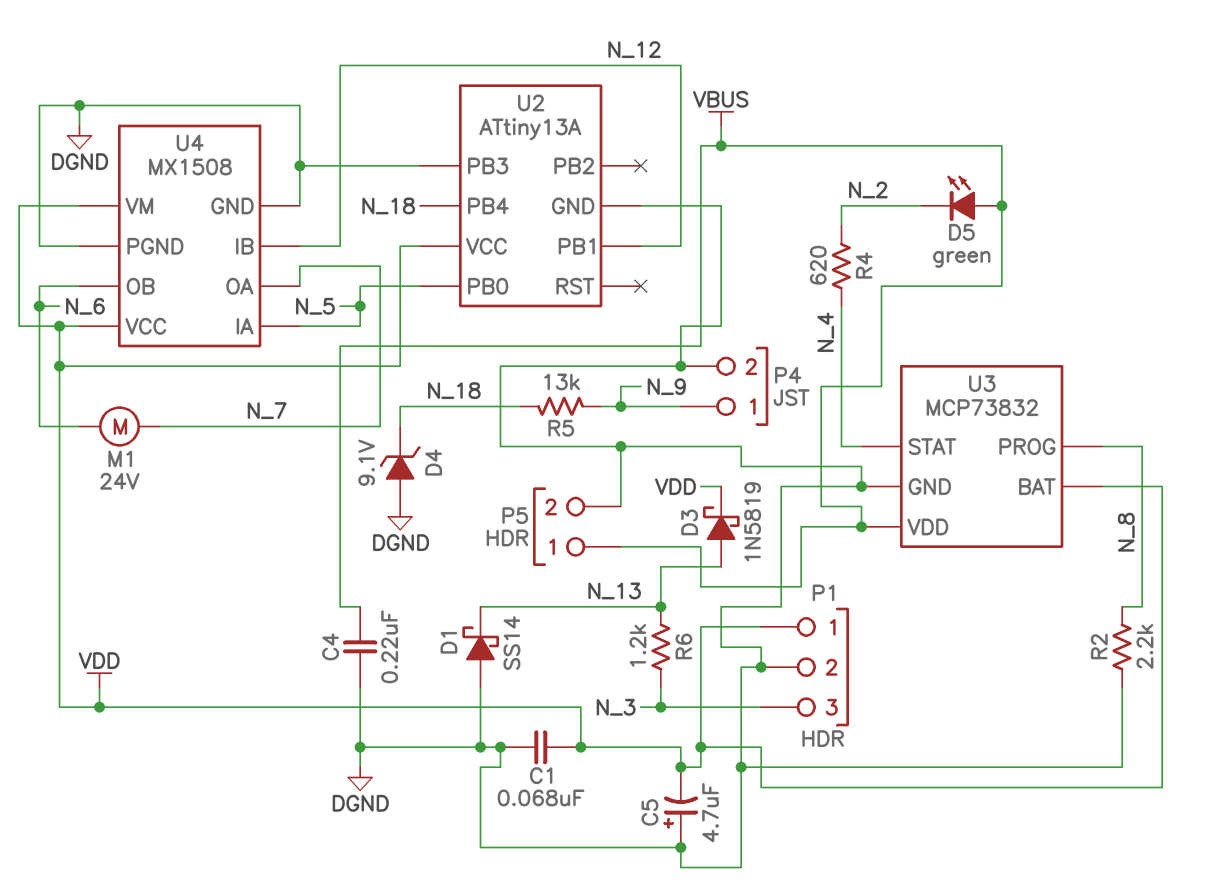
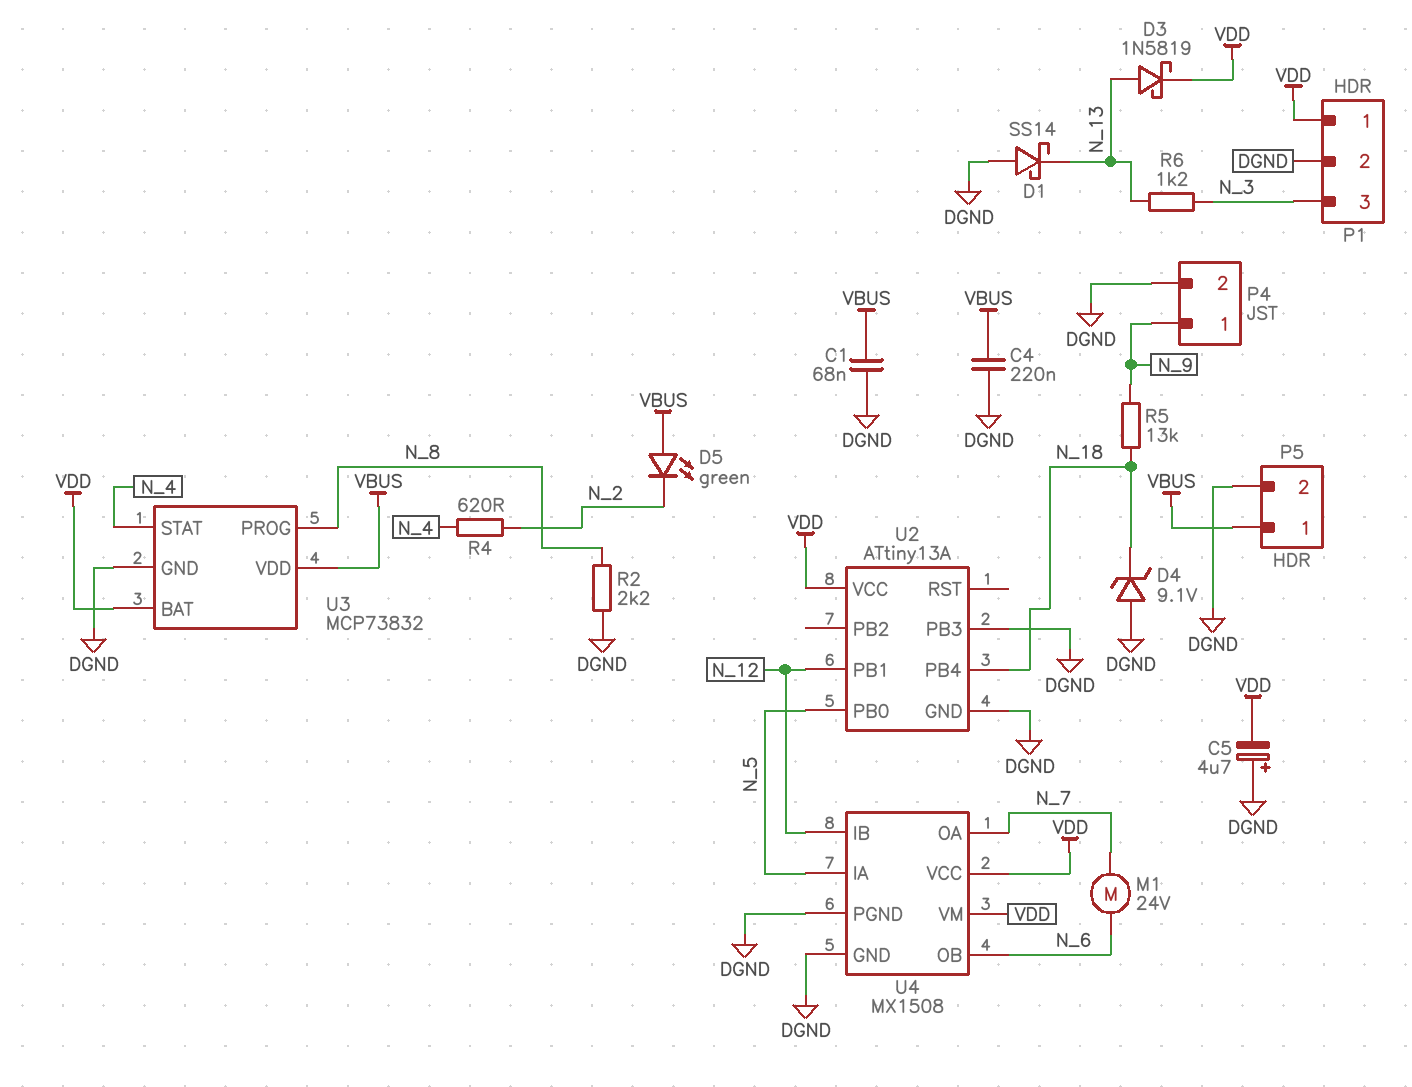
C1: 68nF (DGND, VDD) -> 68nF (DGND, VBUS)

